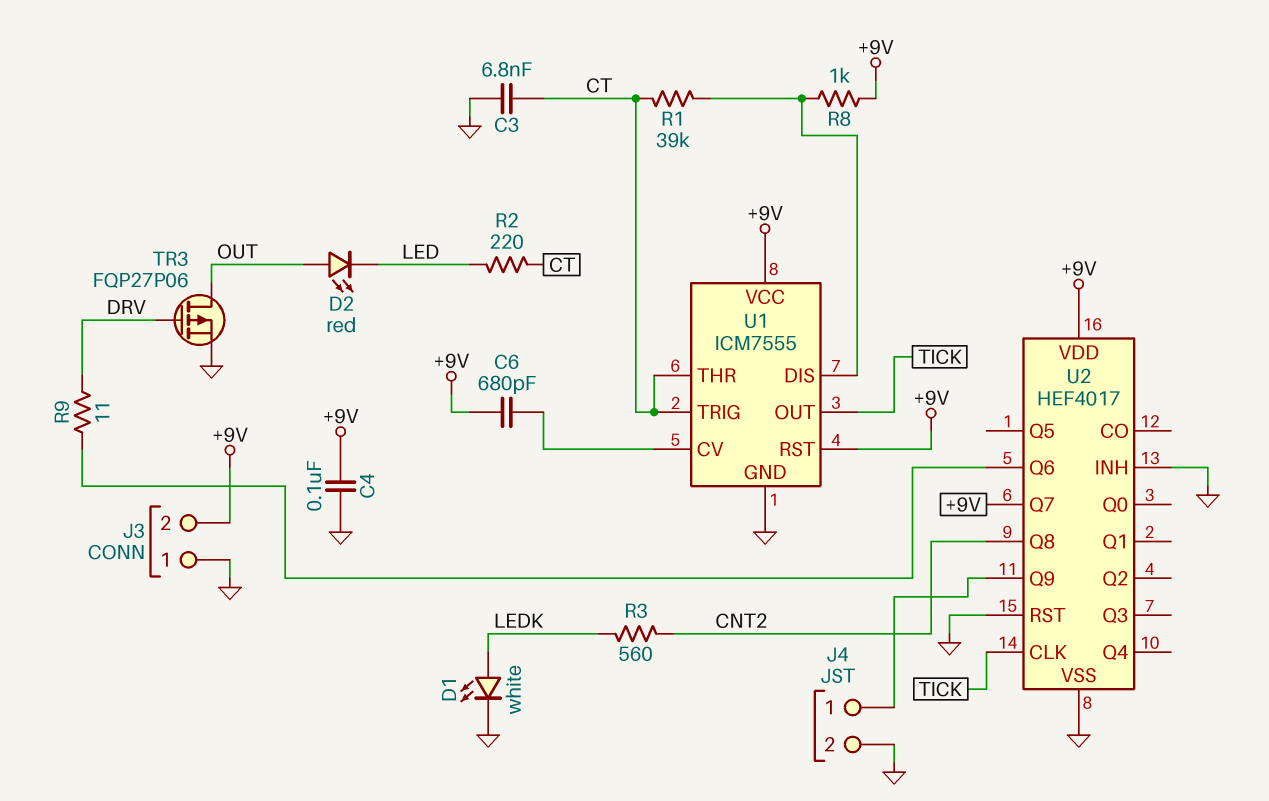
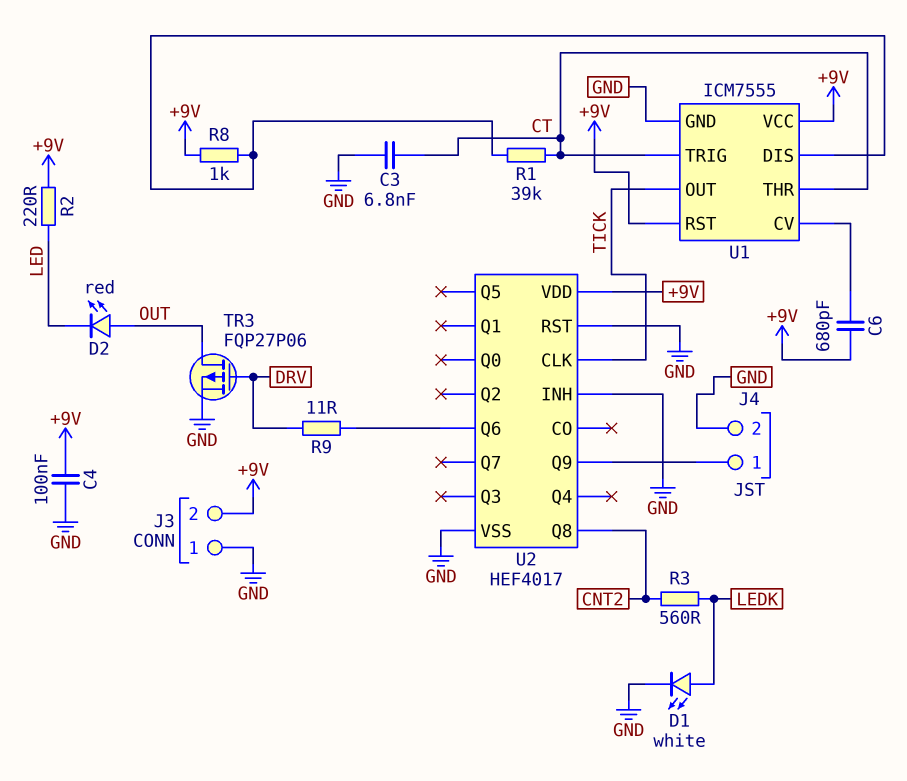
R2: 220 (CT, LED) -> 220 (+9V, LED)
U2 pin Q7: +9V -> none

